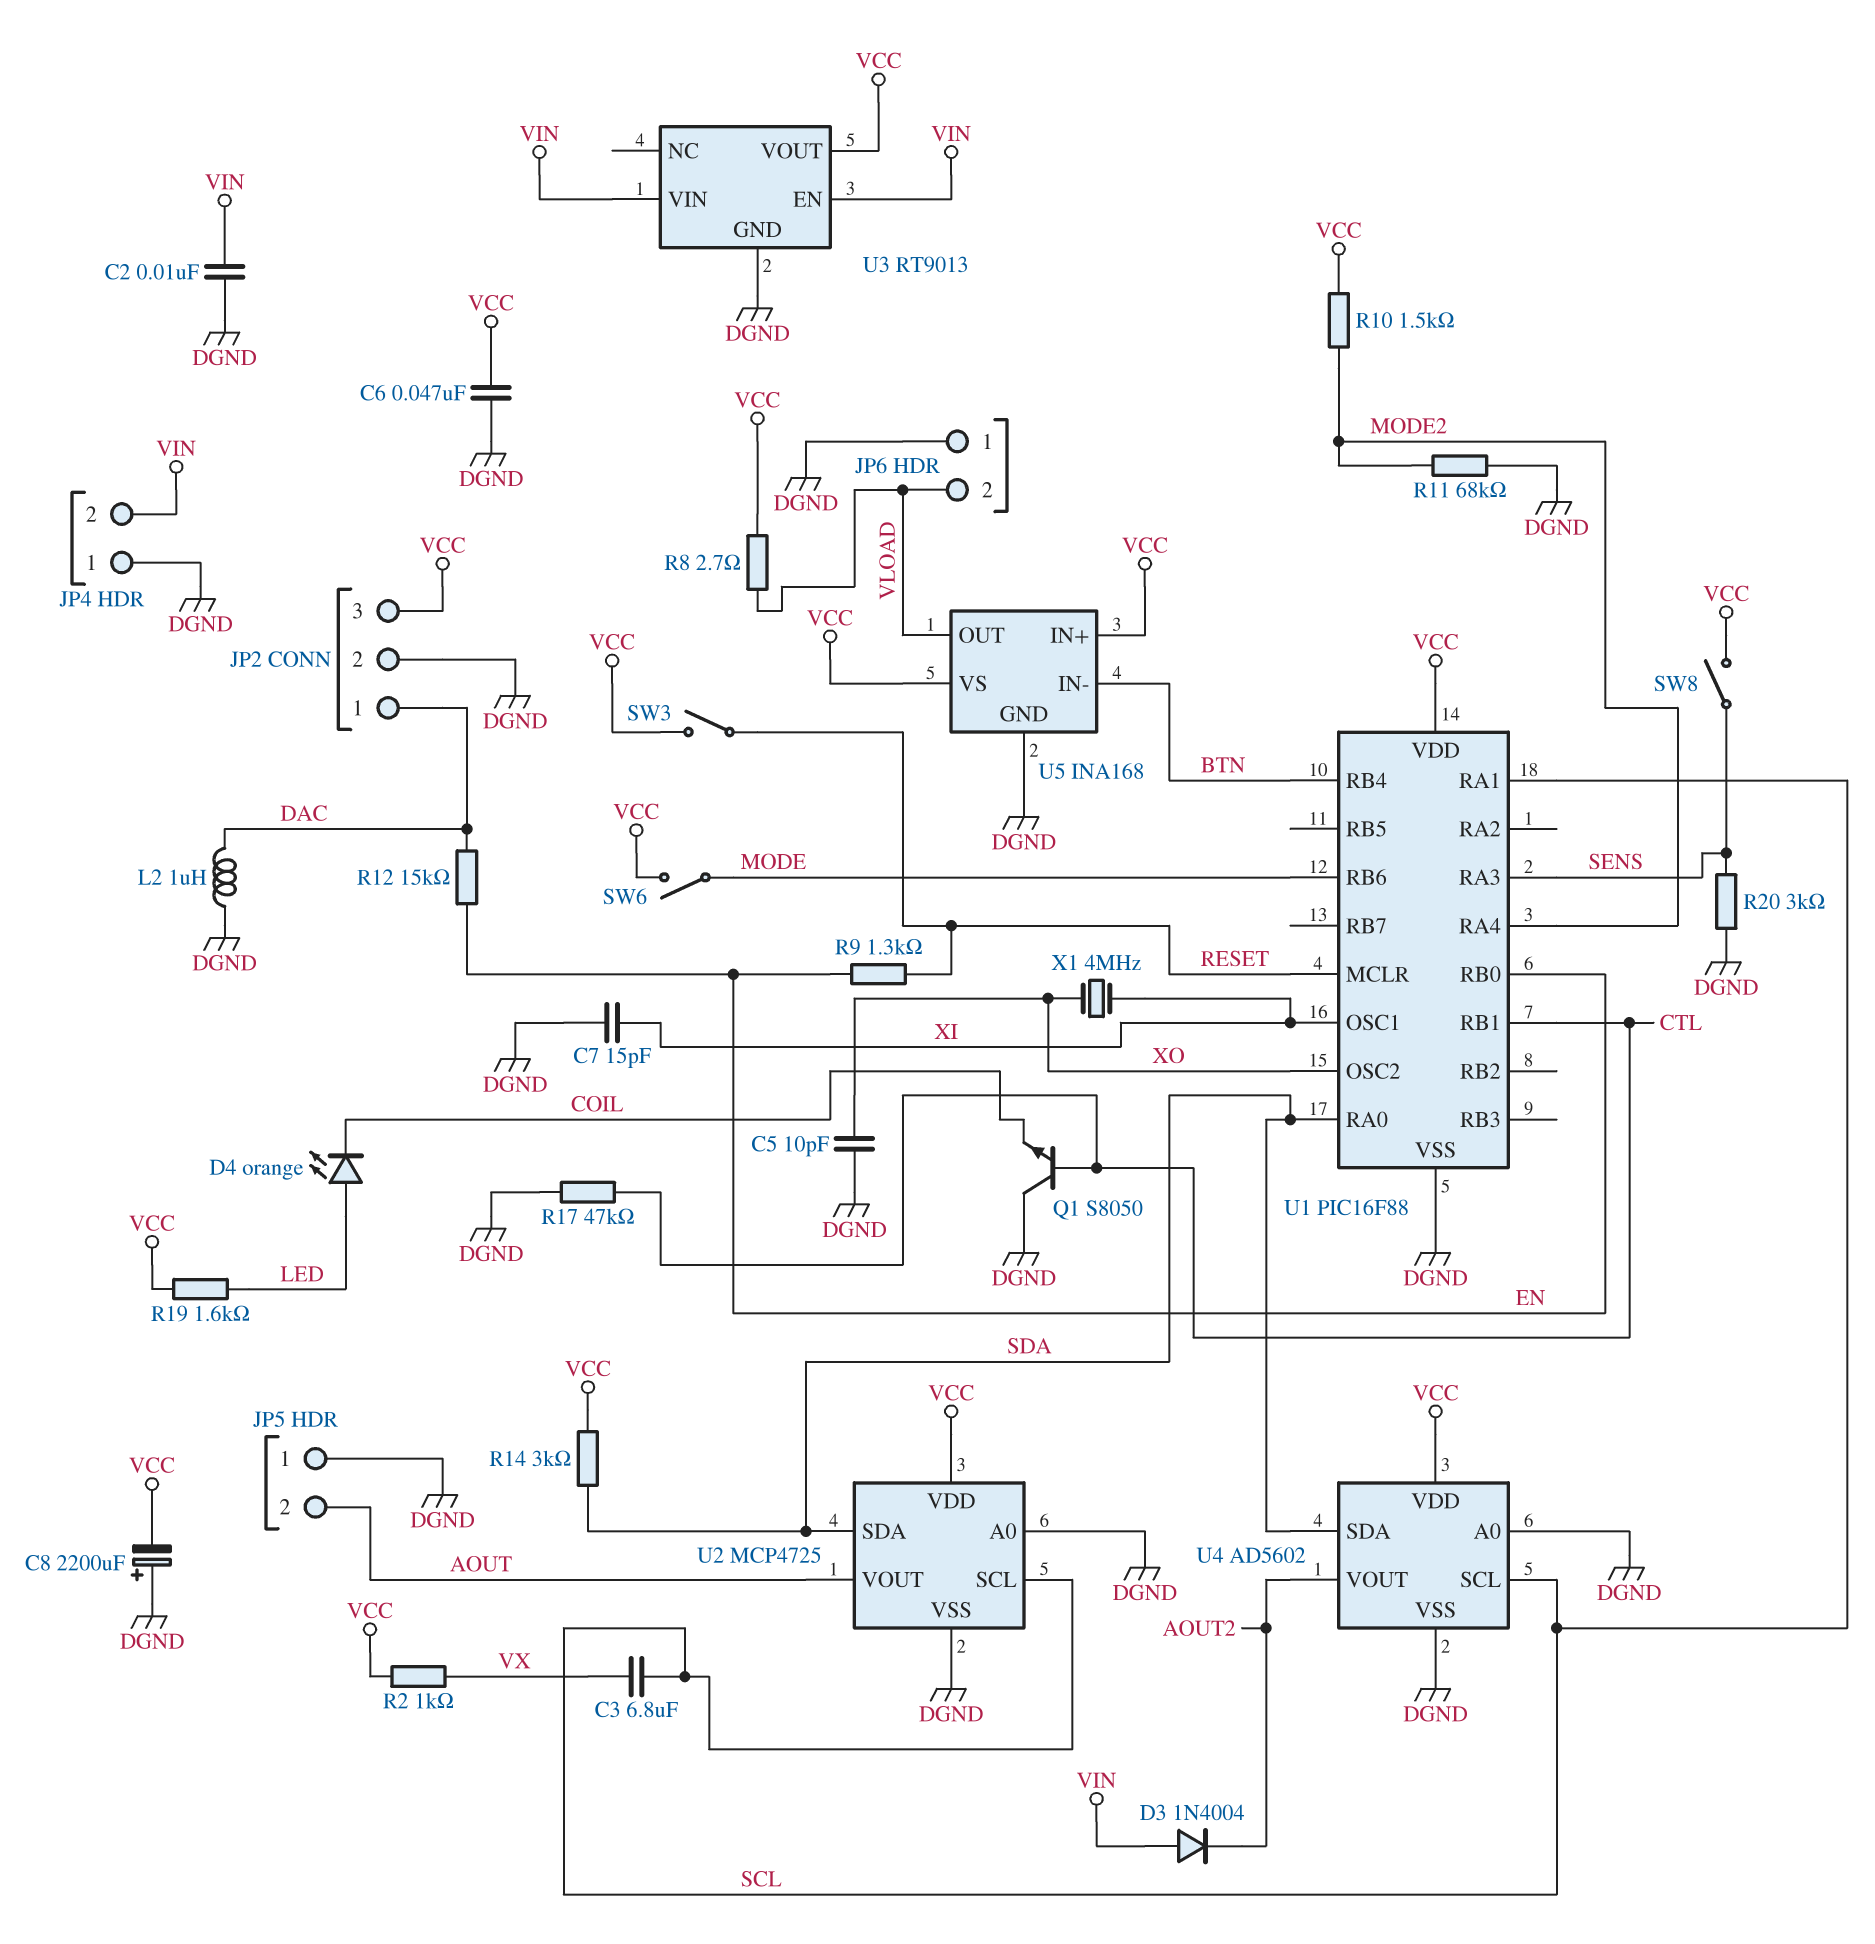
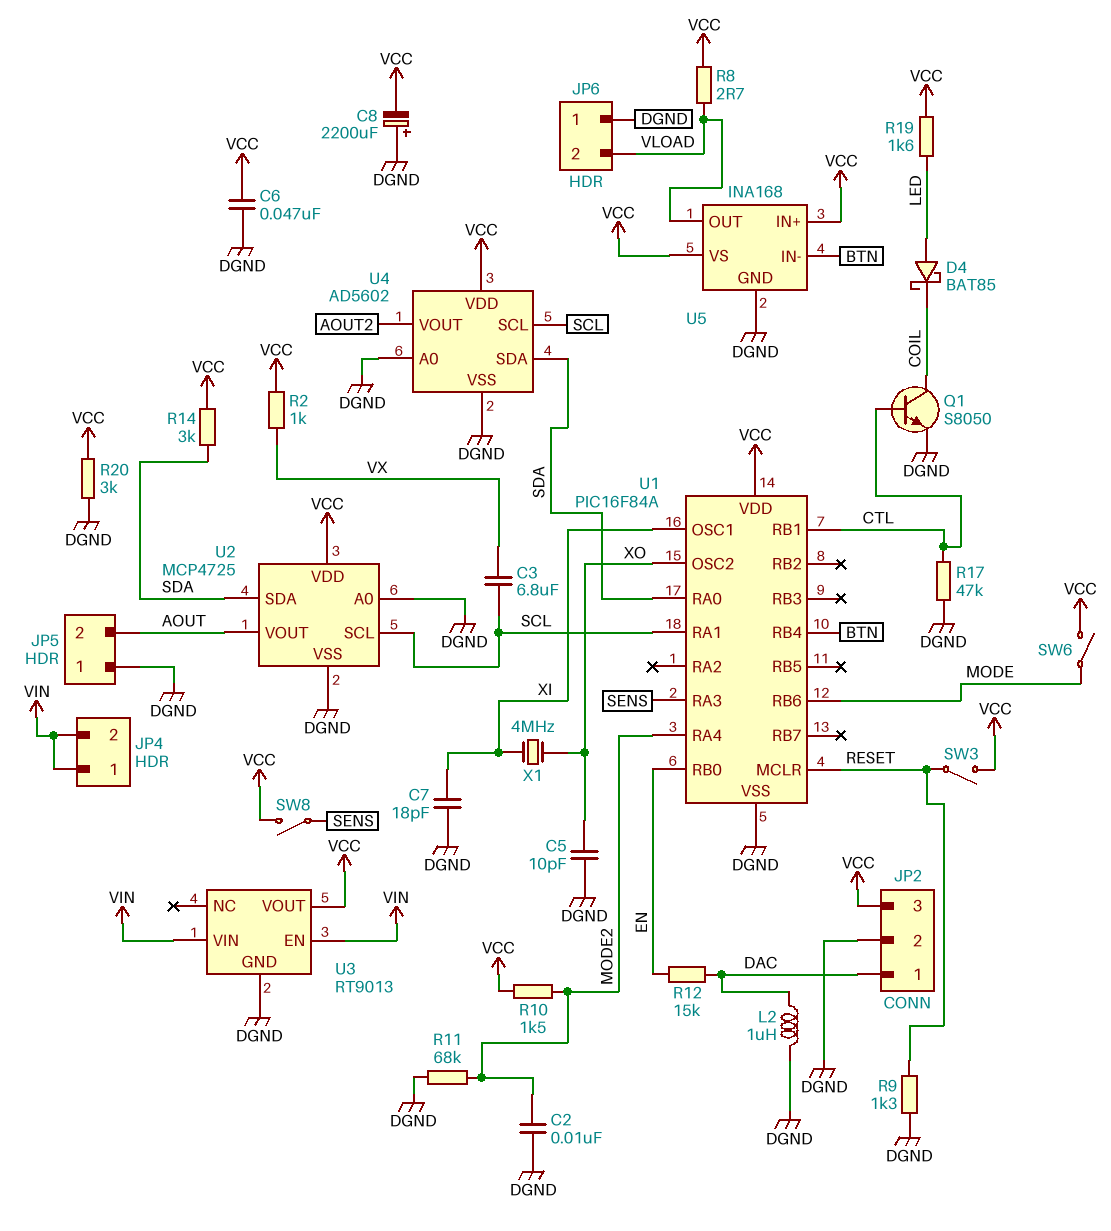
C2: 10nF (DGND, VIN) -> 10nF (DGND, MODE2)
C7: 15pF (DGND, XI) -> 18pF (DGND, XI)
D3: diode 1N4004 (A VIN, K AOUT2) -> none
D4: LED orange (A LED, K COIL) -> schottky BAT85 (A LED, K COIL)
JP4 pin 1: DGND -> VIN
Q1: NPN S8050 (B CTL, C DGND, E COIL) -> NPN S8050 (B CTL, C COIL, E DGND)
R9: 1.3k (EN, RESET) -> 1.3k (DGND, RESET)
R20: 3k (DGND, SENS) -> 3k (DGND, VCC)
U1: PIC16F88 -> PIC16F84A

